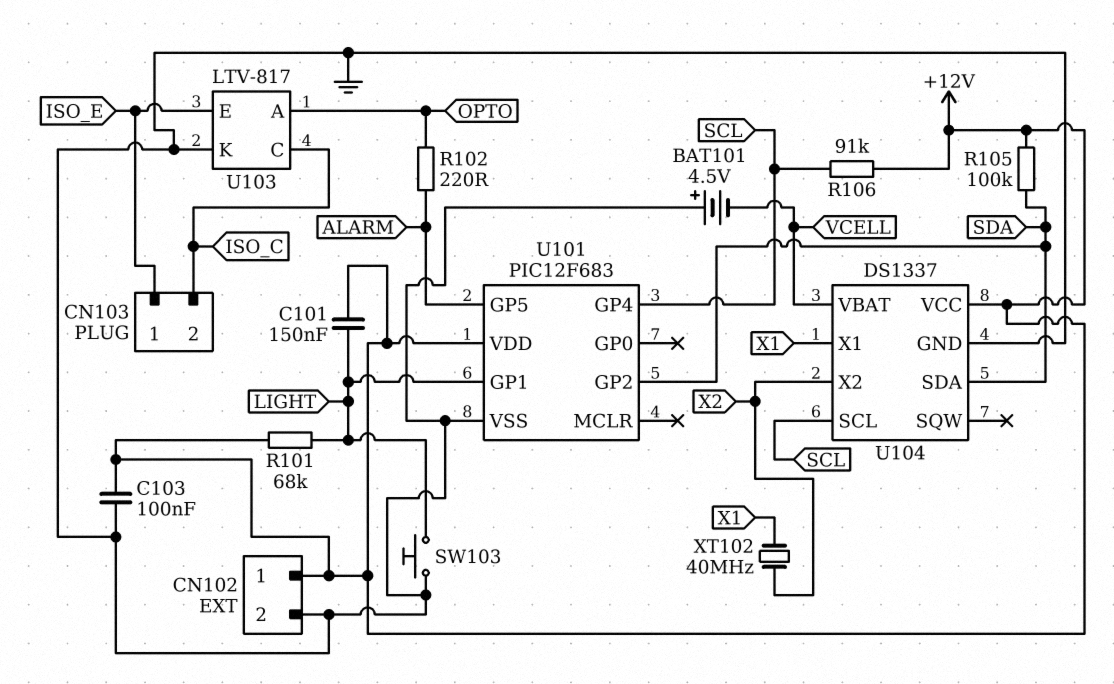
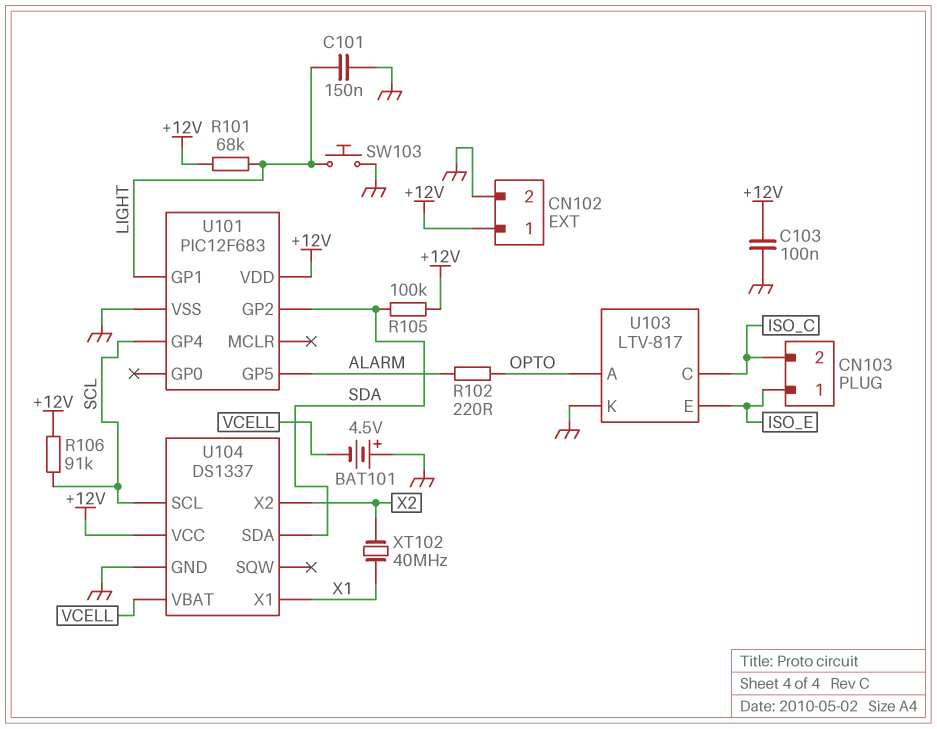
C101: 150nF (+12V, LIGHT) -> 150nF (GND, LIGHT)

